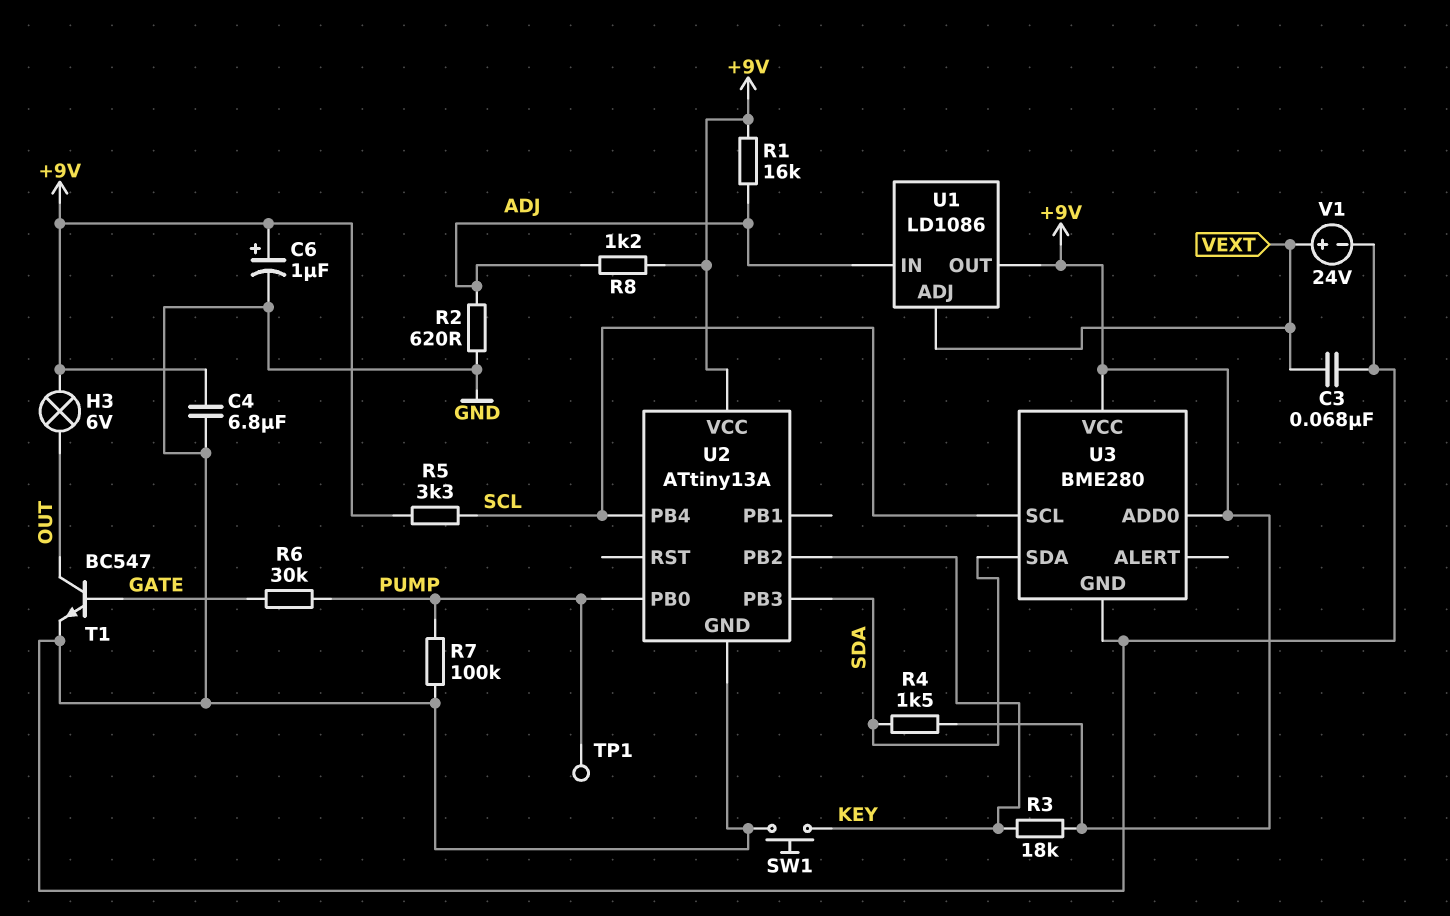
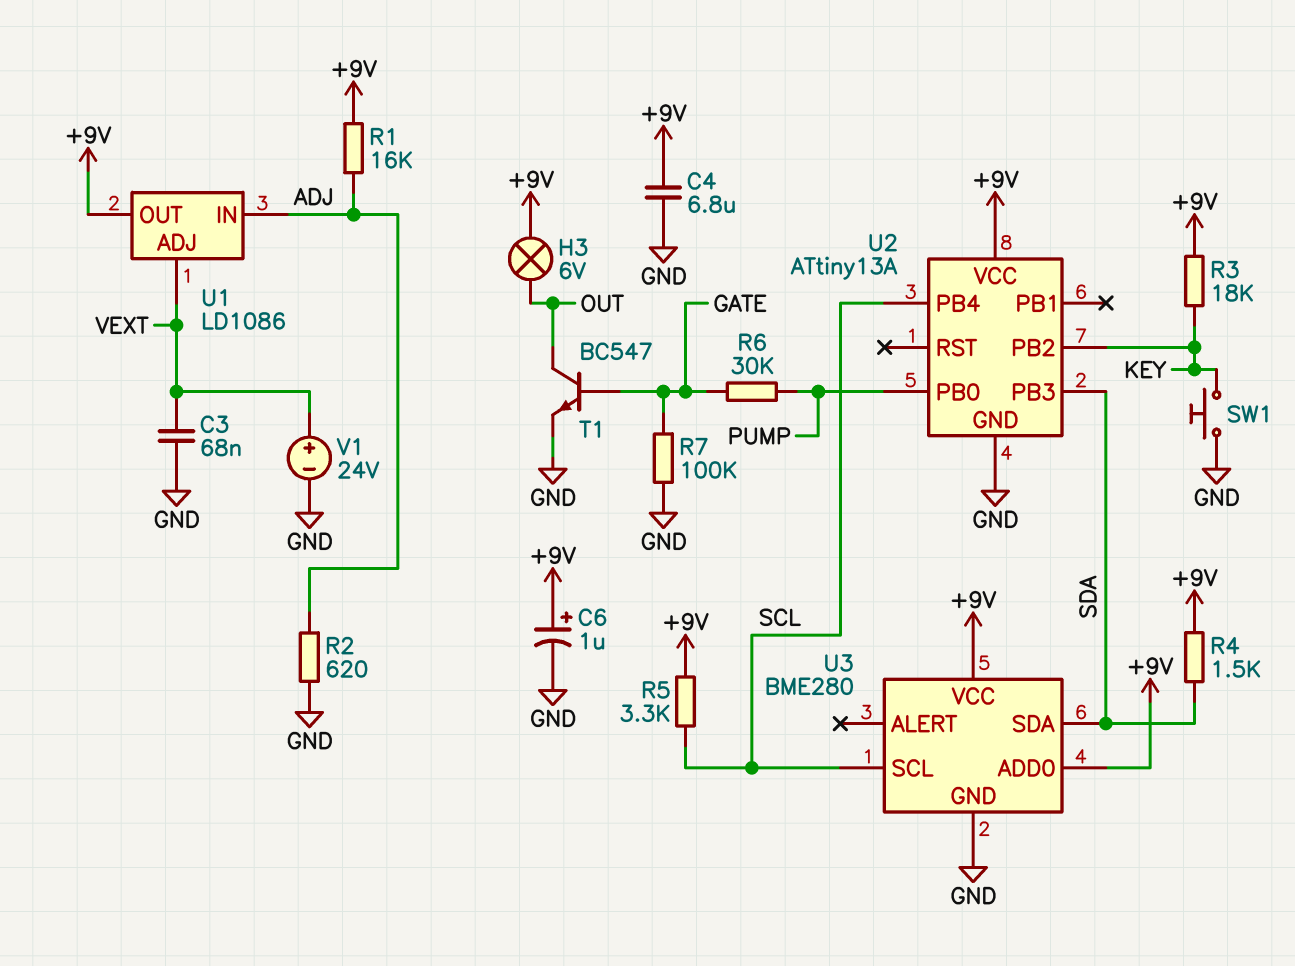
R7: 100k (GND, PUMP) -> 100k (GATE, GND)
R8: 1.2k (+9V, ADJ) -> none
TP1: test point (PUMP) -> none

